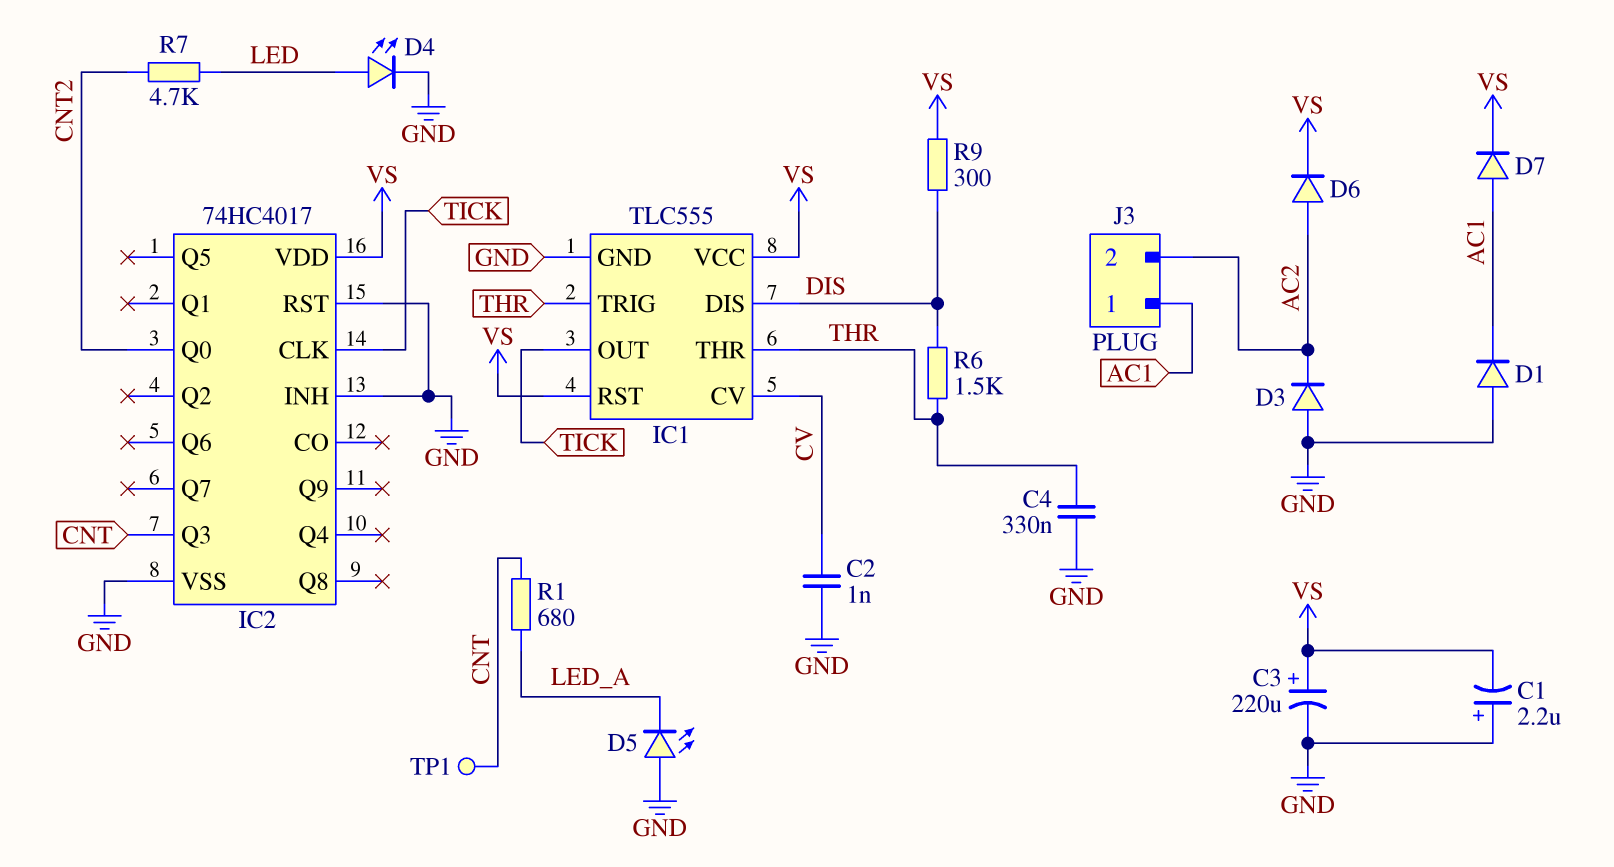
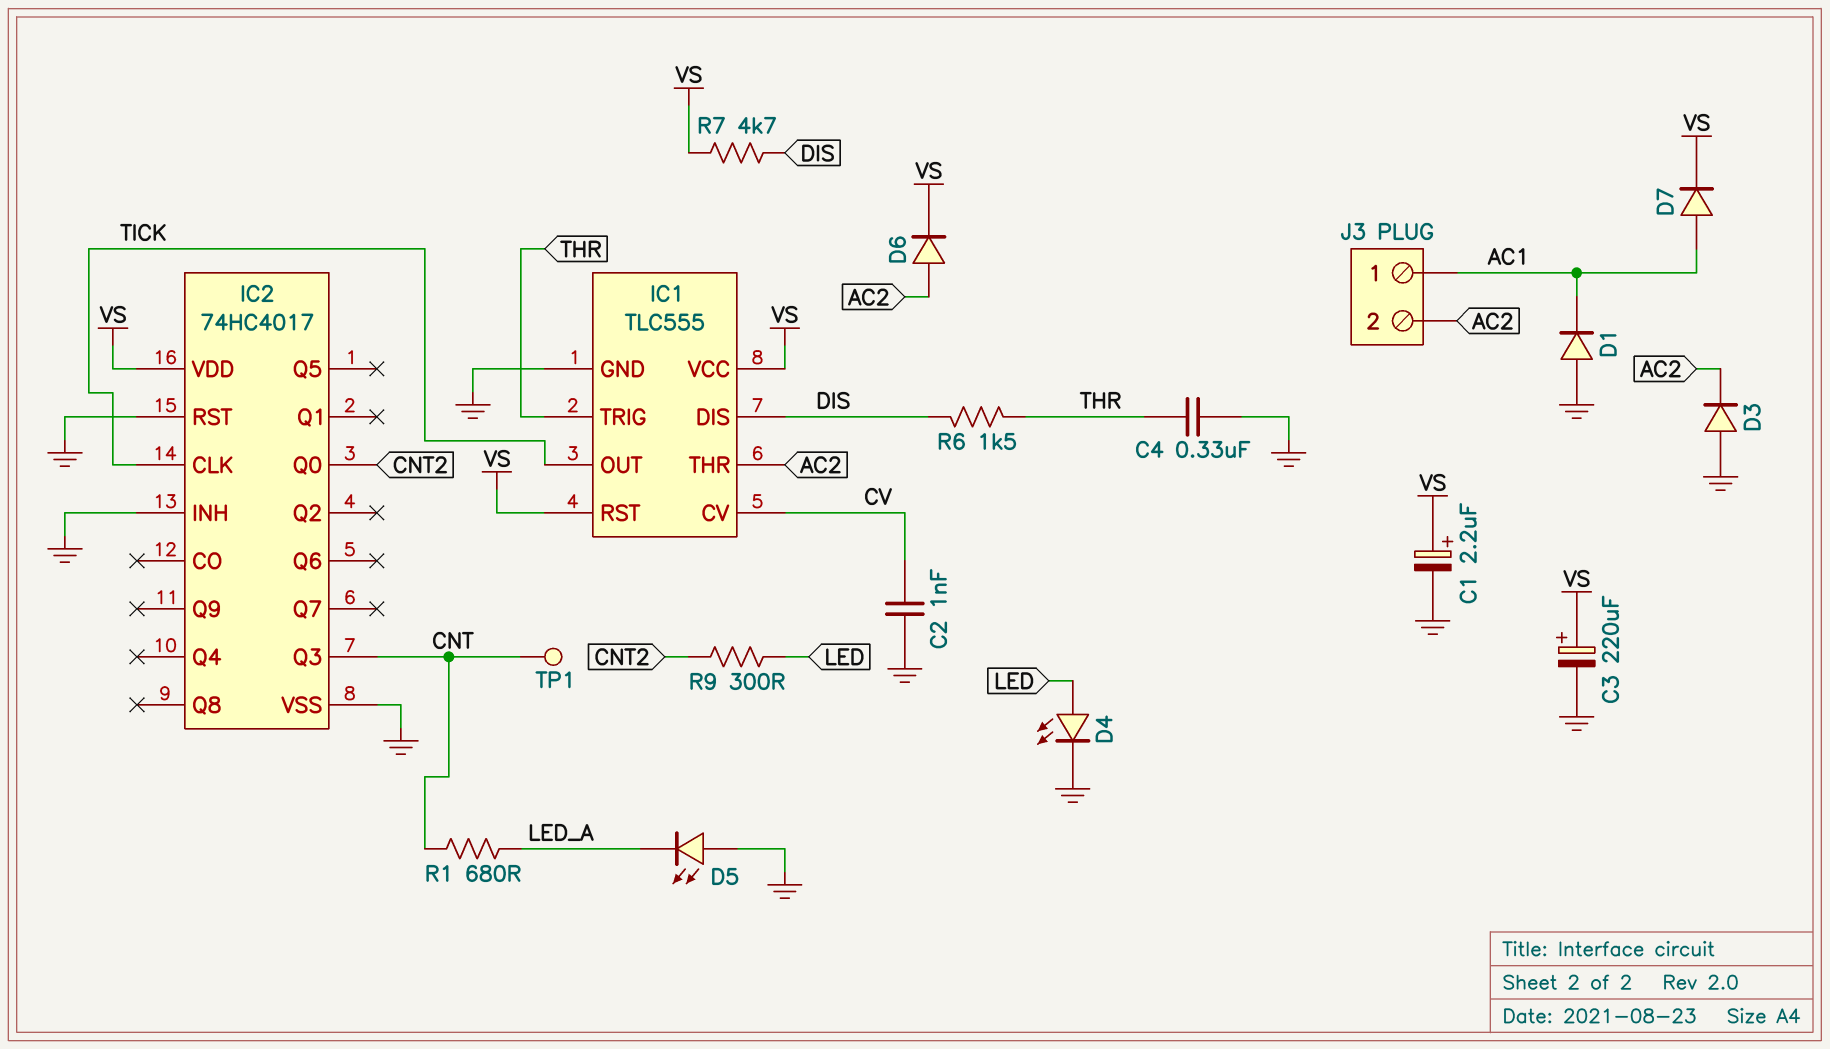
C1: 2.2uF (plus GND, minus VS) -> 2.2uF (plus VS, minus GND)
IC1 pin THR: THR -> AC2
R7: 4.7k (CNT2, LED) -> 4.7k (DIS, VS)
R9: 300 (DIS, VS) -> 300 (CNT2, LED)

